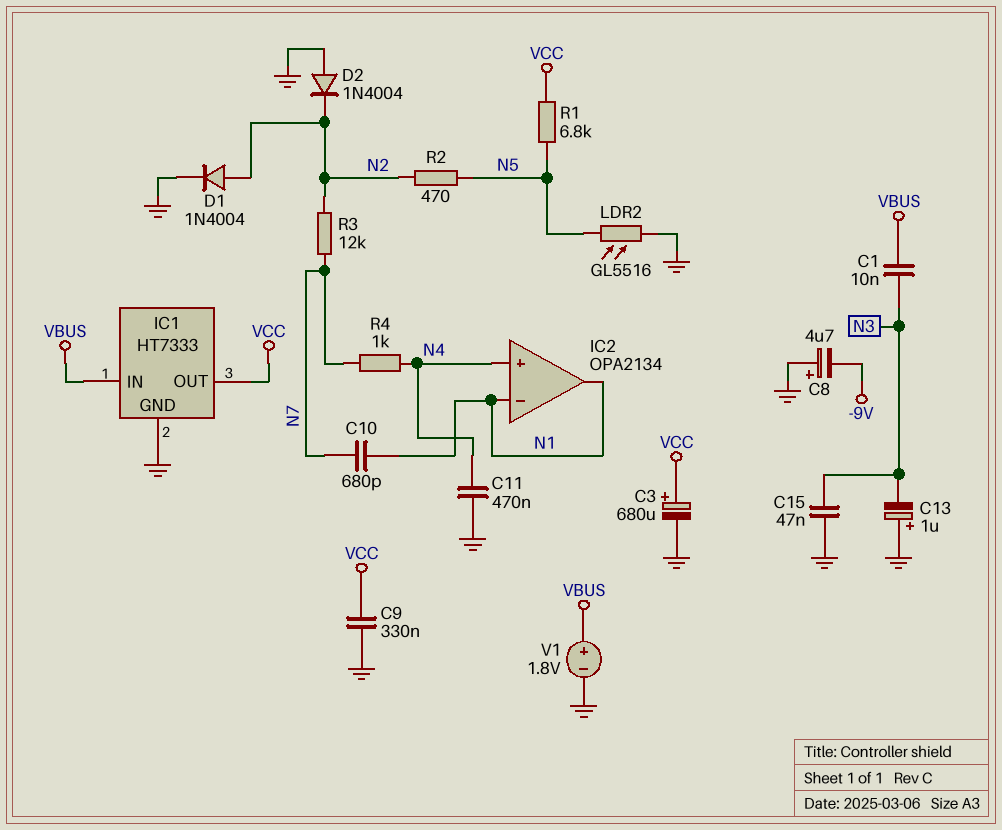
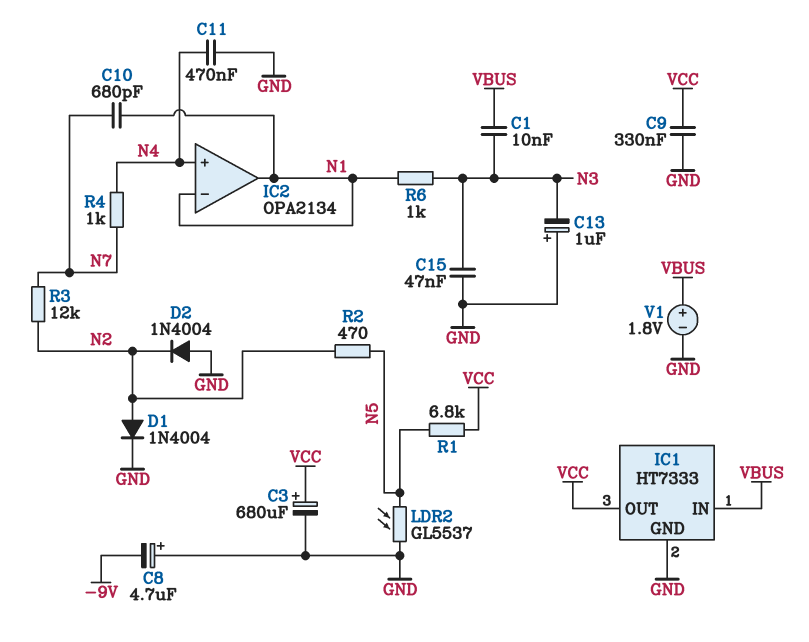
LDR2: GL5516 (GND, N5) -> GL5537 (GND, N5)
R6: none -> 1k (N1, N3)

